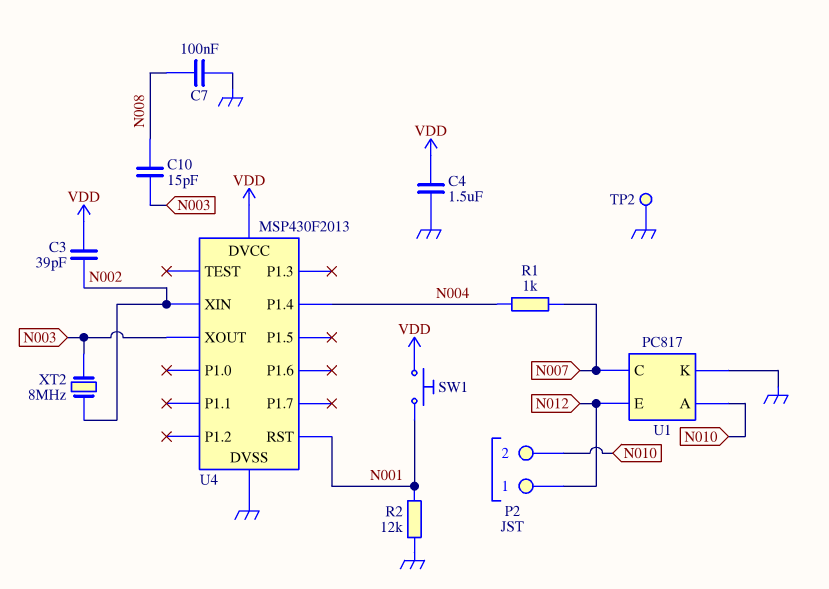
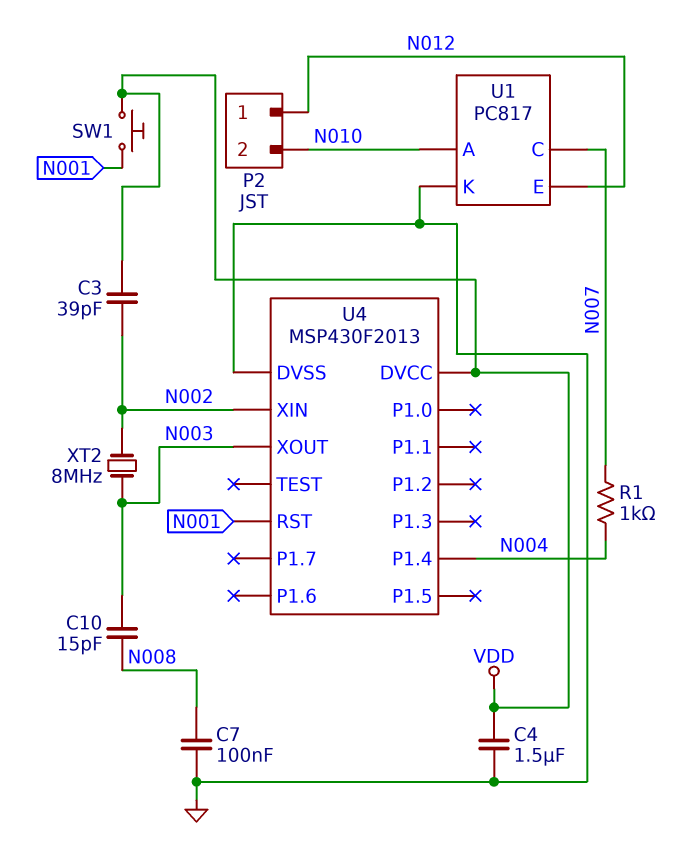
R2: 12k (GND, N001) -> none
TP2: test point (GND) -> none

